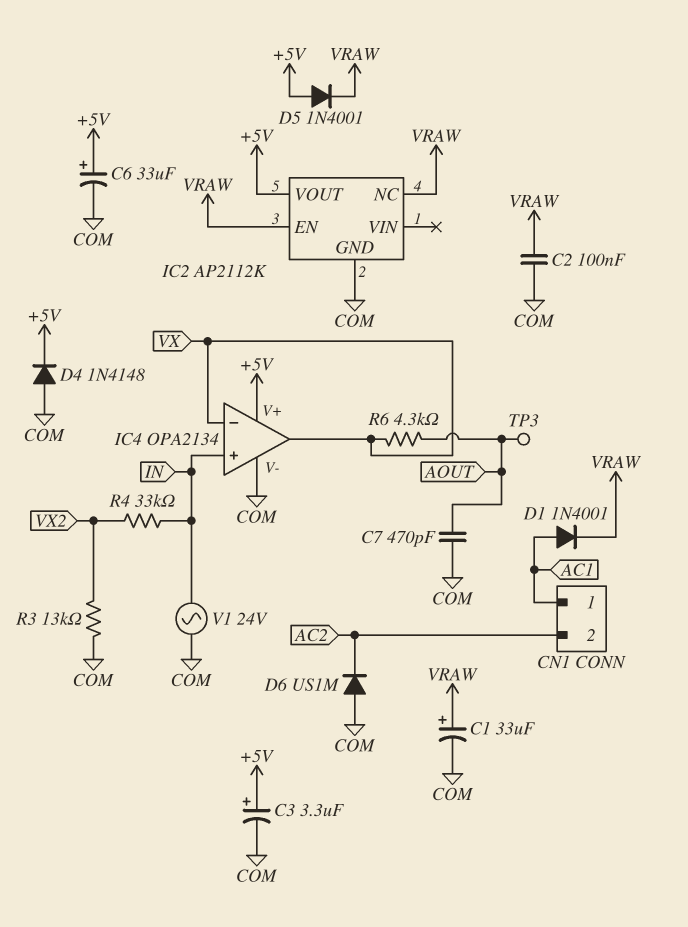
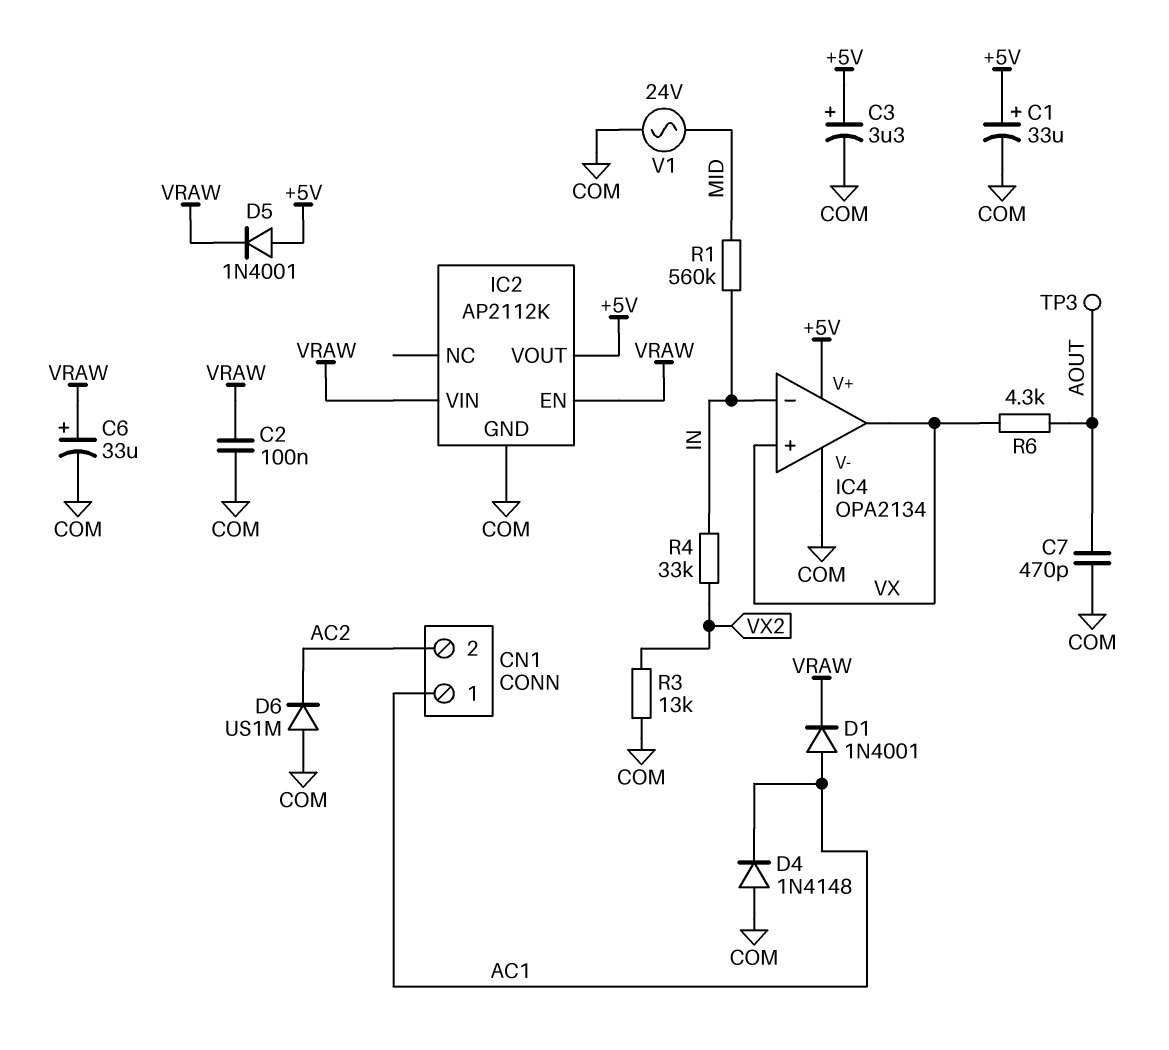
C1: 33uF (plus VRAW, minus COM) -> 33uF (plus +5V, minus COM)
C6: 33uF (plus +5V, minus COM) -> 33uF (plus VRAW, minus COM)
D4: diode 1N4148 (A COM, K +5V) -> diode 1N4148 (A COM, K AC1)
IC2 pin NC: VRAW -> none
IC2 pin VIN: none -> VRAW
IC4 pin in+: IN -> VX
IC4 pin in-: VX -> IN
R1: none -> 560k (IN, MID)
V1: AC 24V (COM, IN) -> AC 24V (COM, MID)

